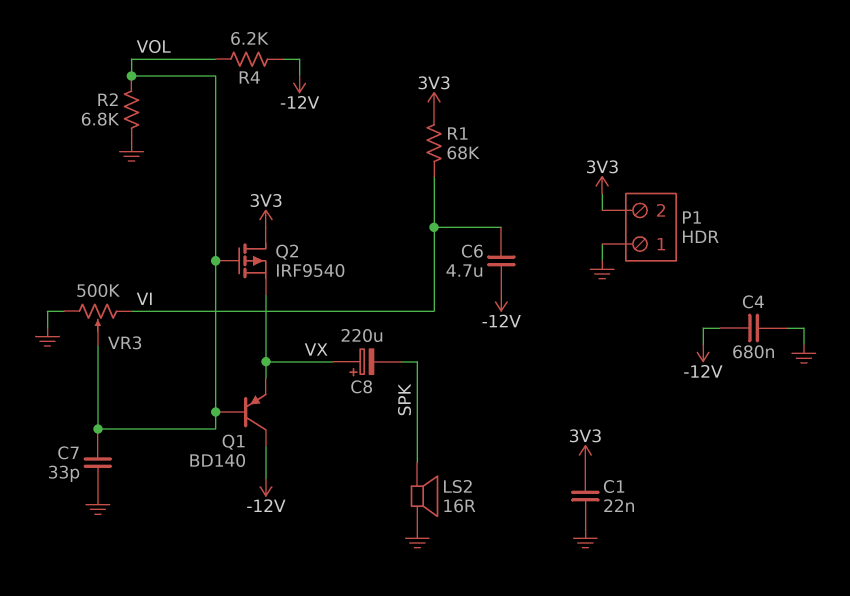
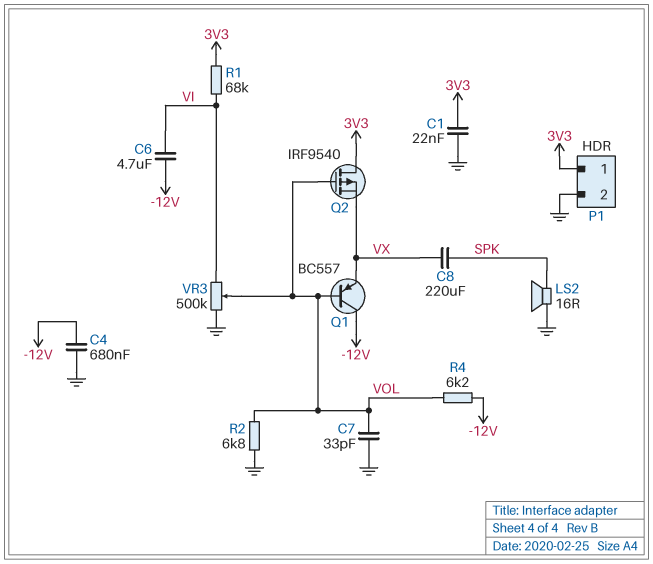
C8: 220uF (plus VX, minus SPK) -> 220uF (SPK, VX)
P1 pin 1: GND -> 3V3
P1 pin 2: 3V3 -> GND
Q1: PNP BD140 (B VOL, C -12V, E VX) -> PNP BC557 (B VOL, C -12V, E VX)

